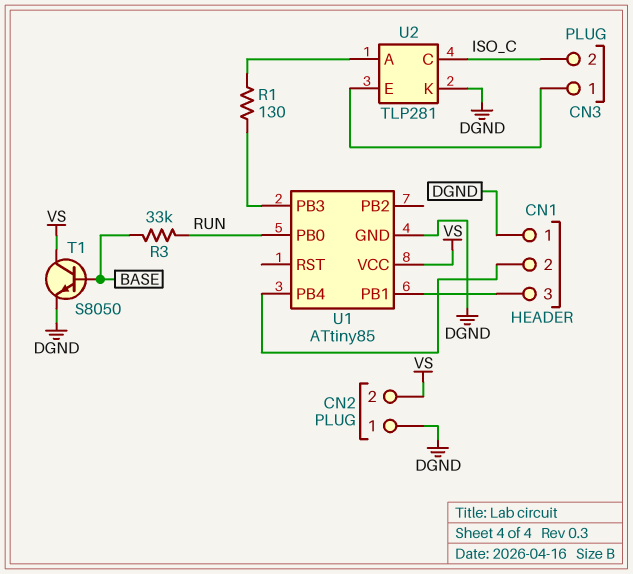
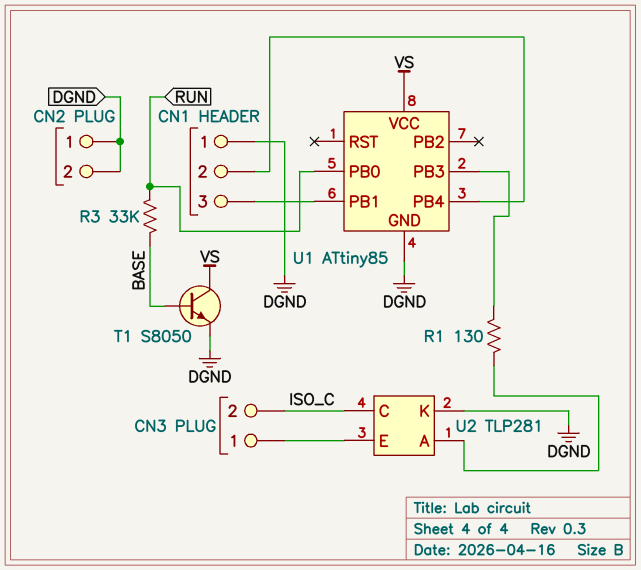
CN2 pin 2: VS -> DGND

